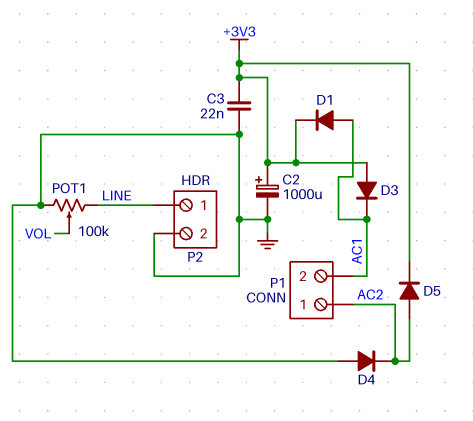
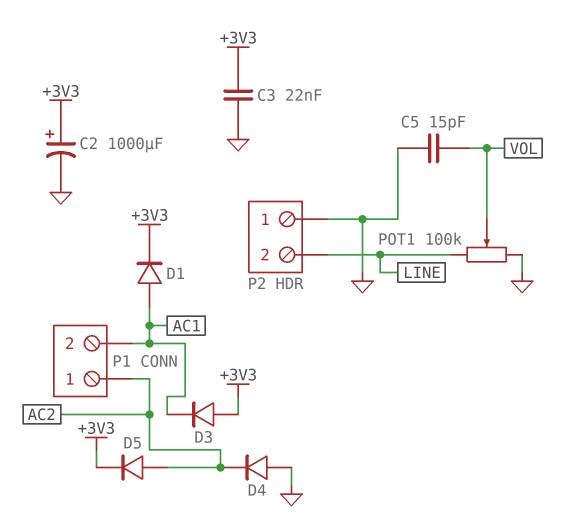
C5: none -> 15pF (GND, VOL)
P2 pin 1: LINE -> GND
P2 pin 2: GND -> LINE

